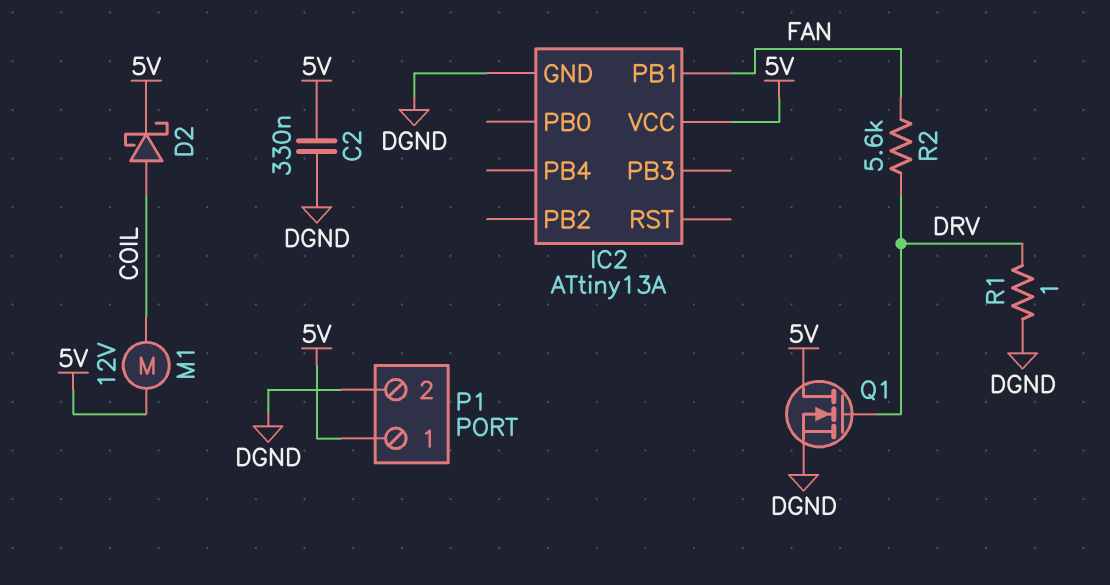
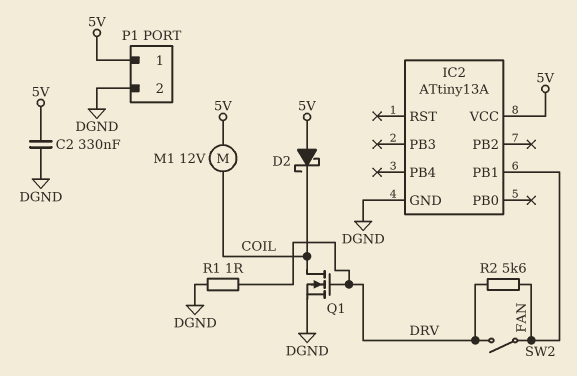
D2: schottky (A COIL, K 5V) -> schottky (A 5V, K COIL)
Q1: NMOS (G DRV, D 5V, S DGND) -> NMOS (G DRV, D COIL, S DGND)
SW2: none -> switch (DRV, FAN)

